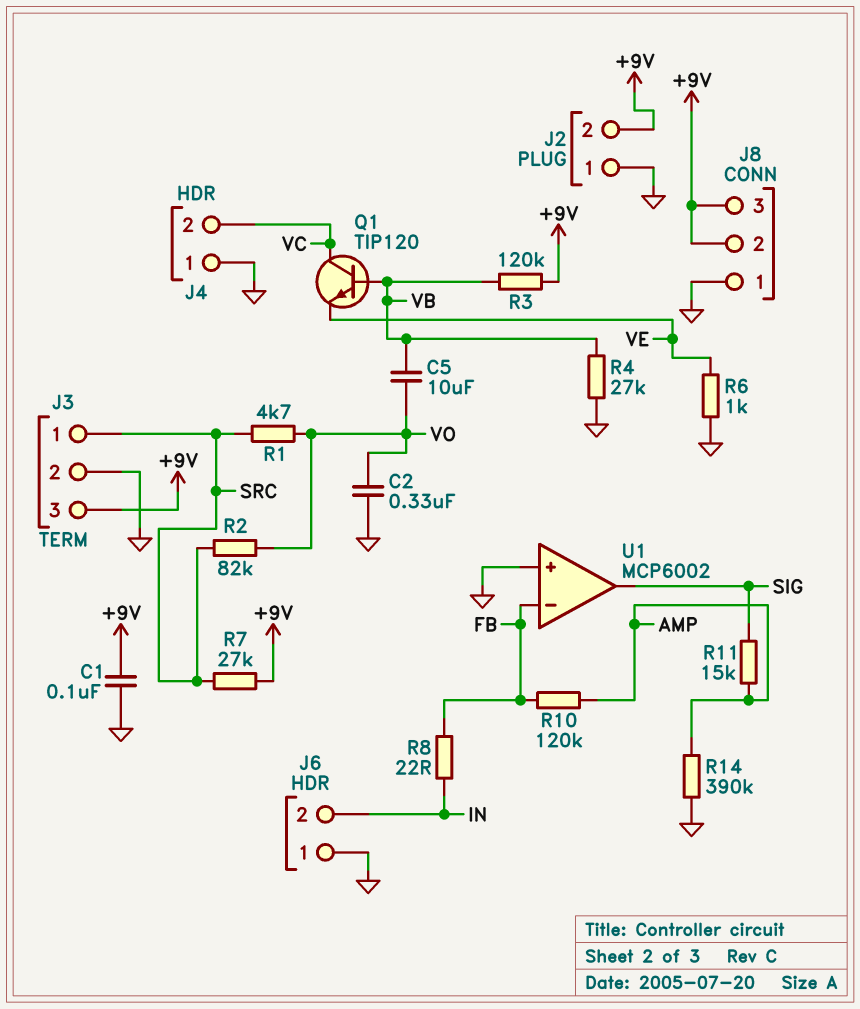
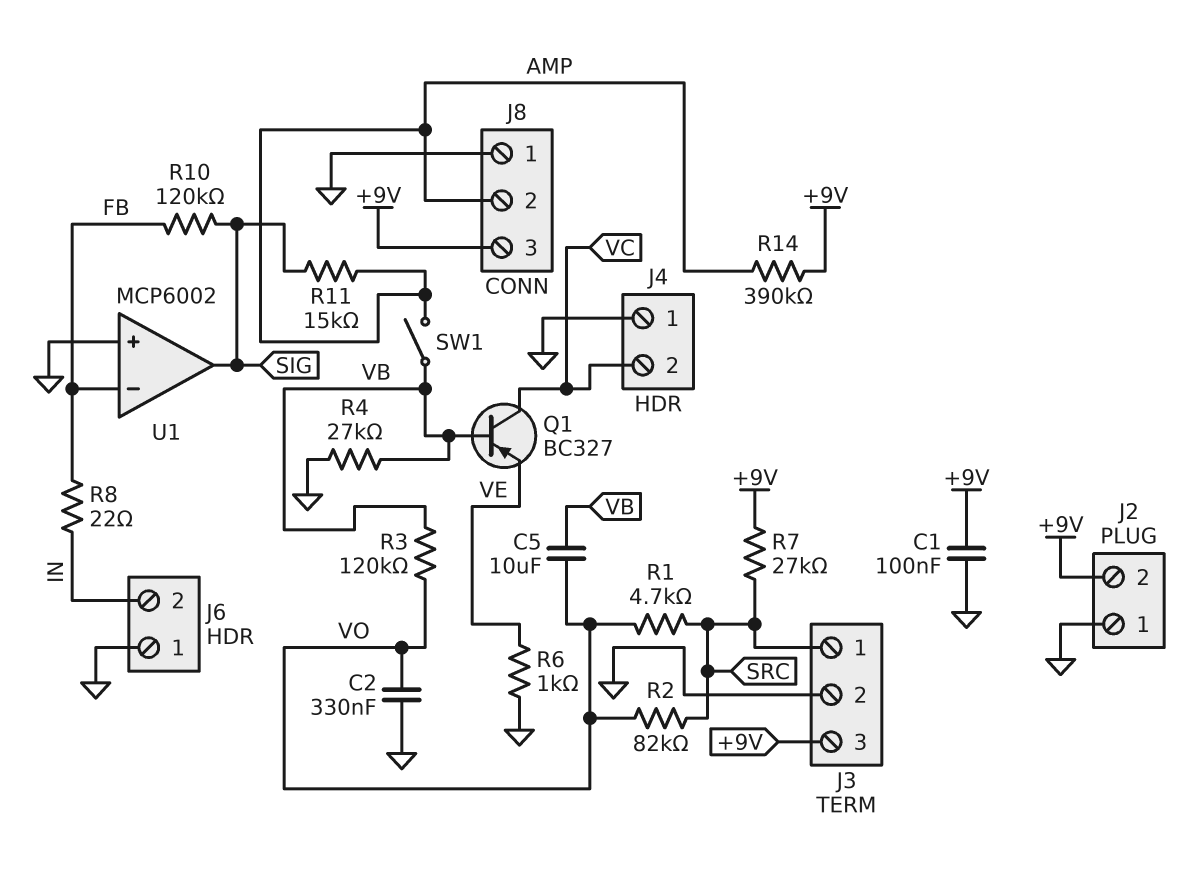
J8 pin 2: +9V -> AMP
Q1: NPN TIP120 (B VB, C VC, E VE) -> PNP BC327 (B VB, C VC, E VE)
R3: 120k (+9V, VB) -> 120k (VB, VO)
R10: 120k (AMP, FB) -> 120k (FB, SIG)
R14: 390k (AMP, GND) -> 390k (+9V, AMP)
SW1: none -> switch (AMP, VB)

